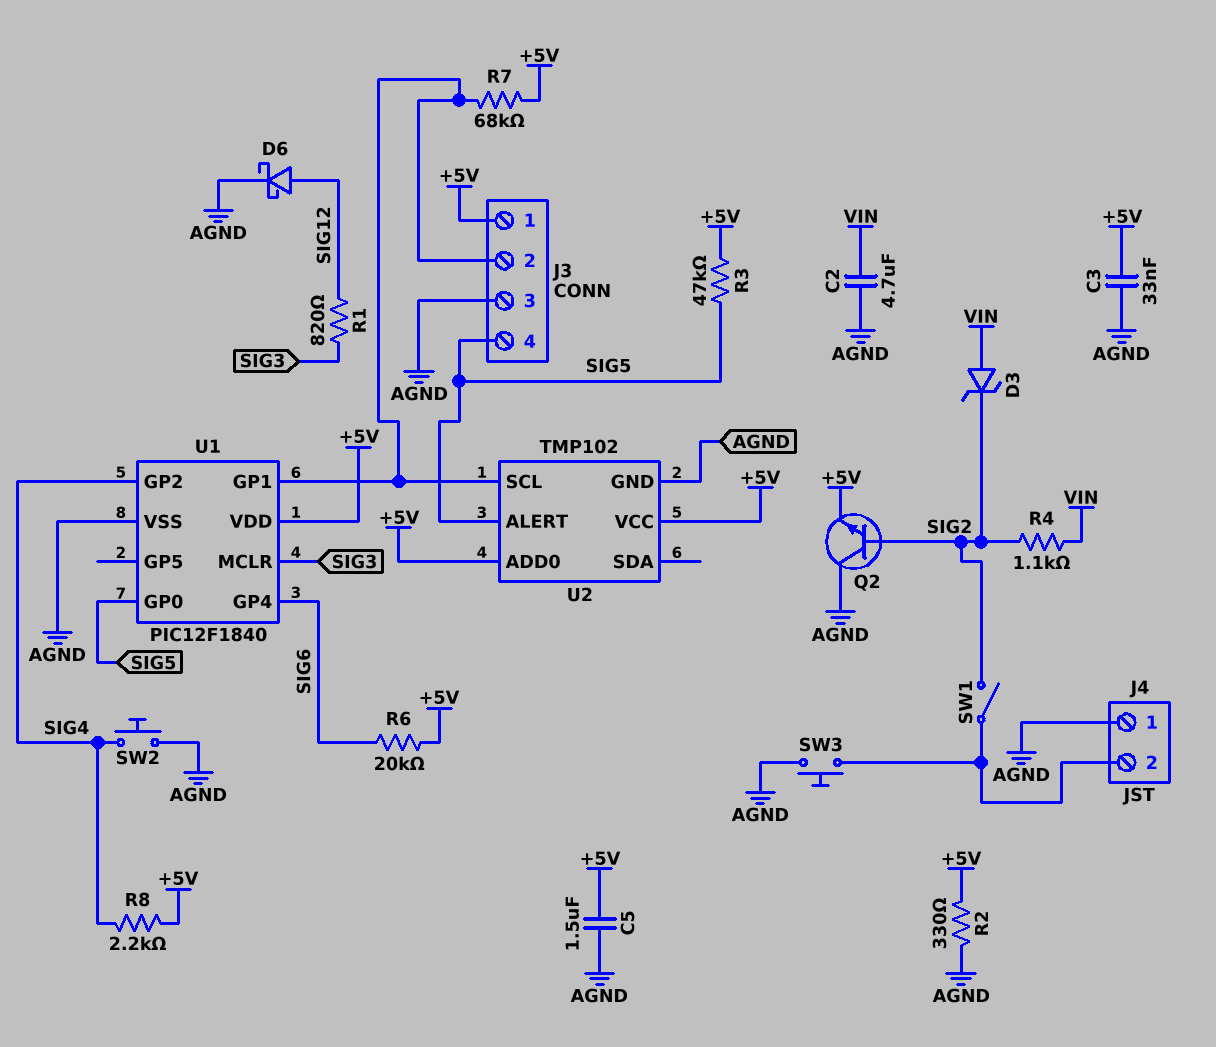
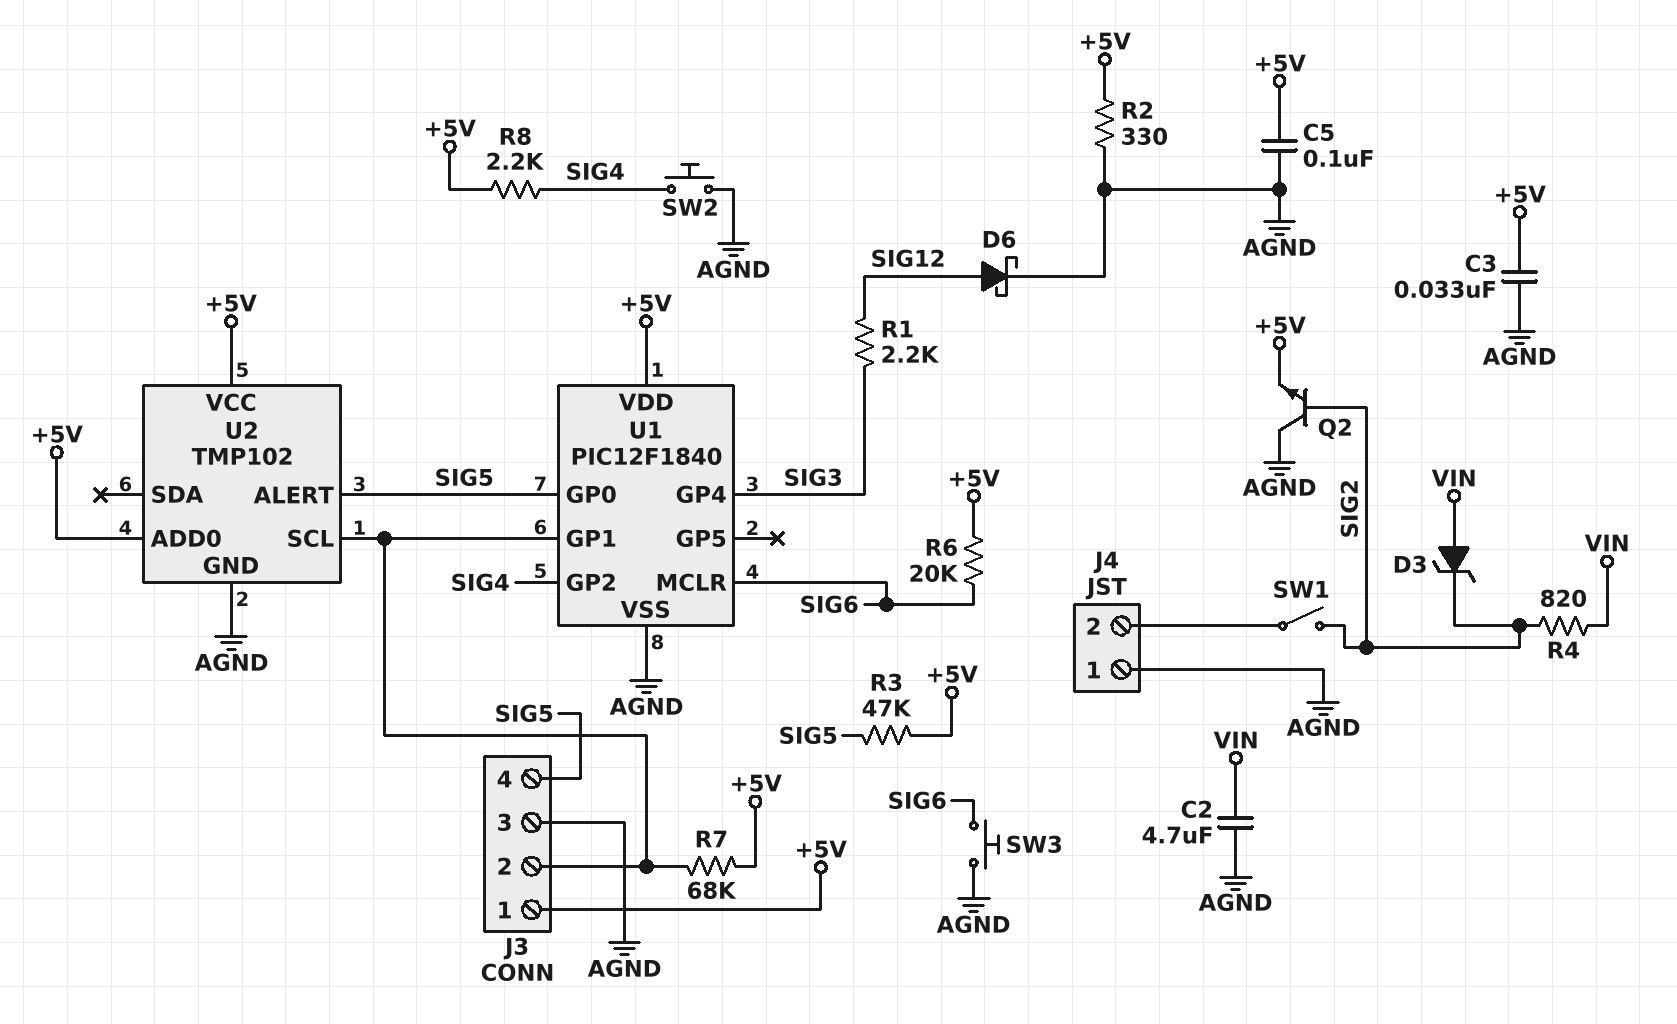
C5: 1.5uF (+5V, AGND) -> 100nF (+5V, AGND)
R1: 820 (SIG3, SIG12) -> 2.2k (SIG3, SIG12)
R4: 1.1k (SIG2, VIN) -> 820 (SIG2, VIN)
SW3: button (AGND, J4/2) -> button (AGND, SIG6)
U1 pin GP4: SIG6 -> SIG3
U1 pin MCLR: SIG3 -> SIG6

